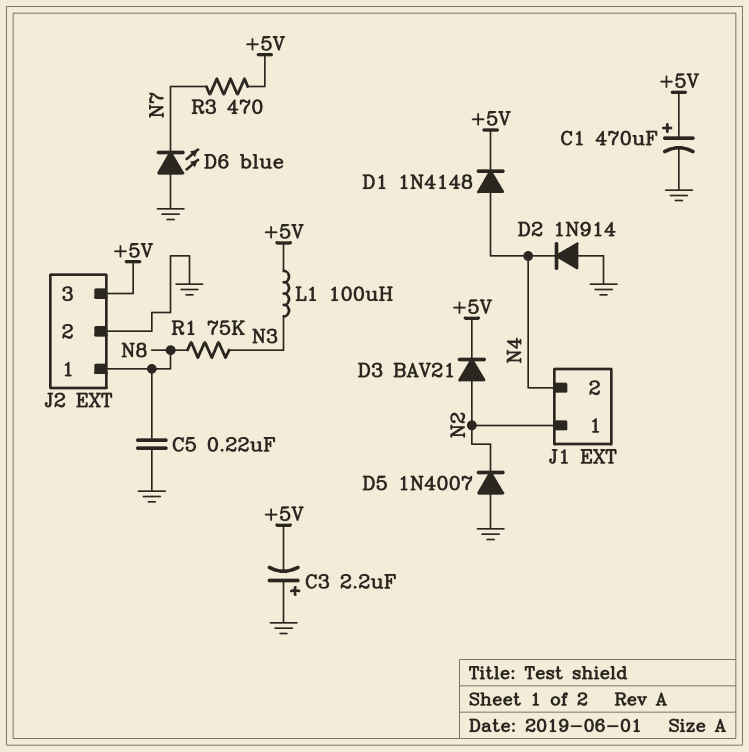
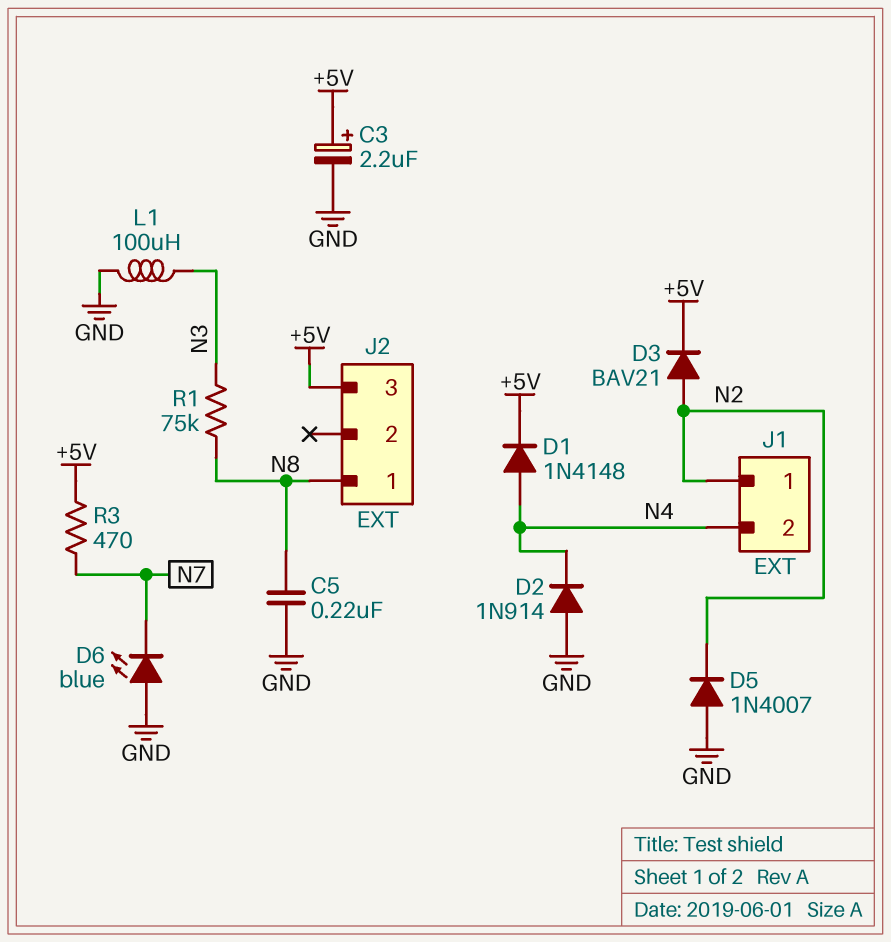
C1: 470uF (plus +5V, minus GND) -> none
C3: 2.2uF (plus GND, minus +5V) -> 2.2uF (plus +5V, minus GND)
J2 pin 2: GND -> none
L1: 100uH (+5V, N3) -> 100uH (GND, N3)

